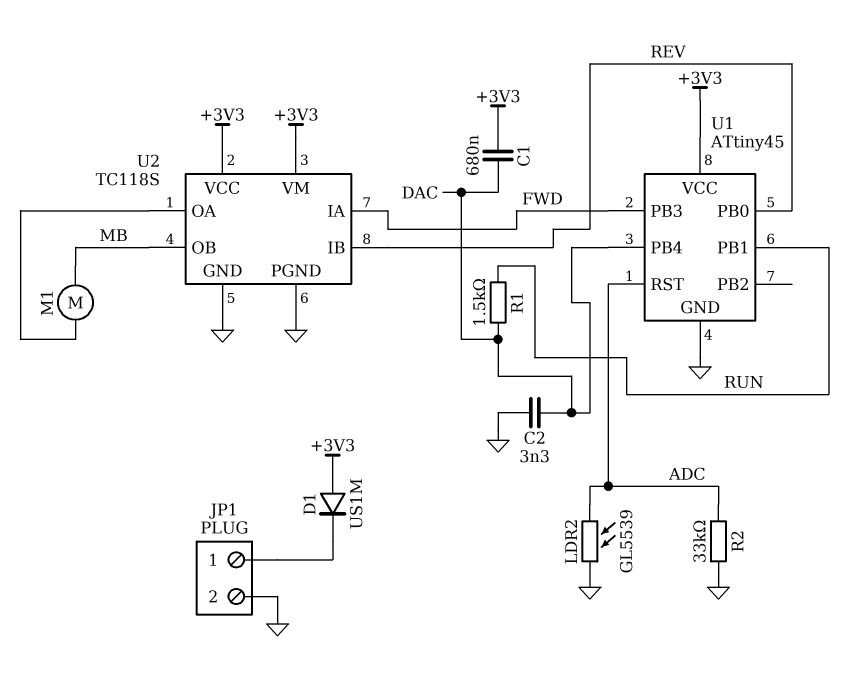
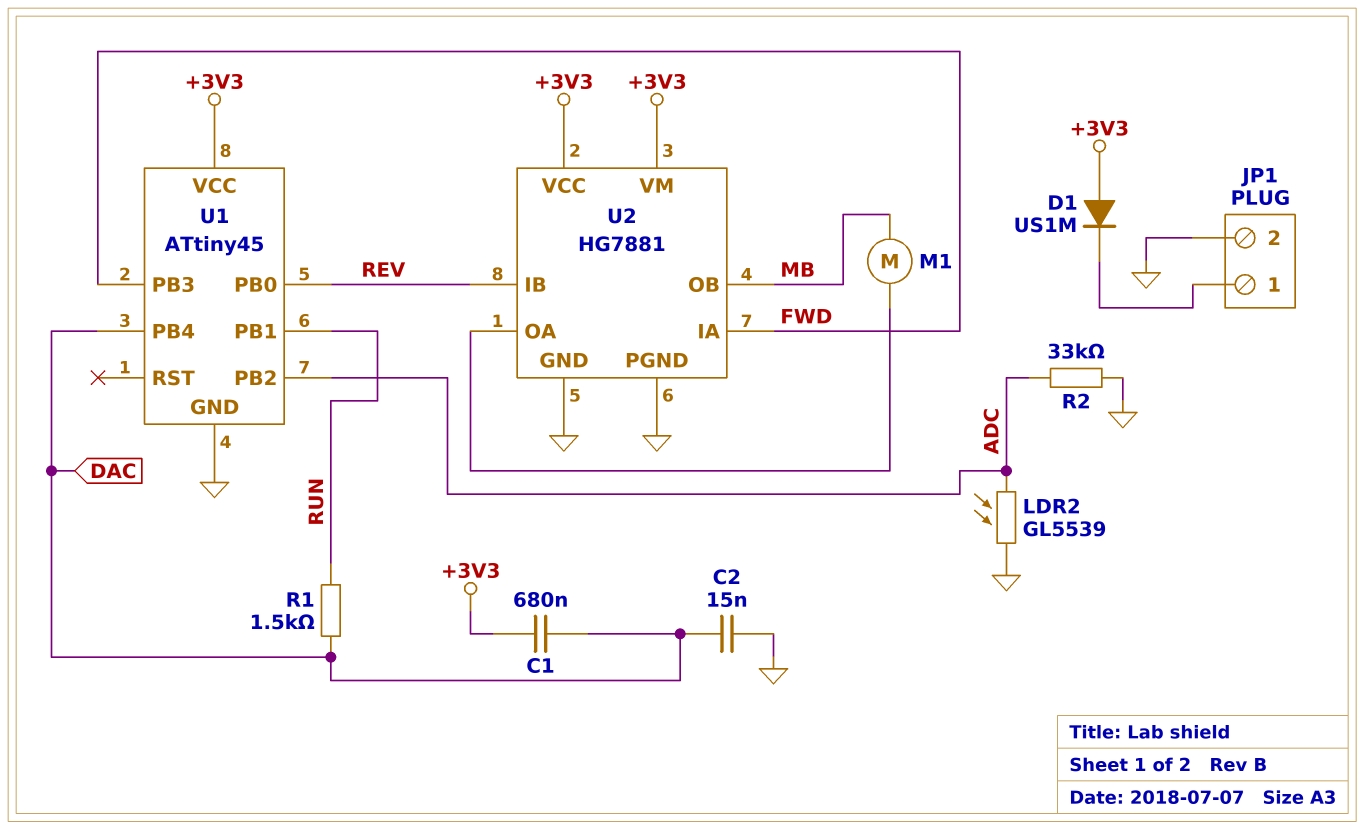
C2: 3.3nF (DAC, GND) -> 15nF (DAC, GND)
U1 pin PB2: none -> ADC
U1 pin RST: ADC -> none
U2: TC118S -> HG7881

